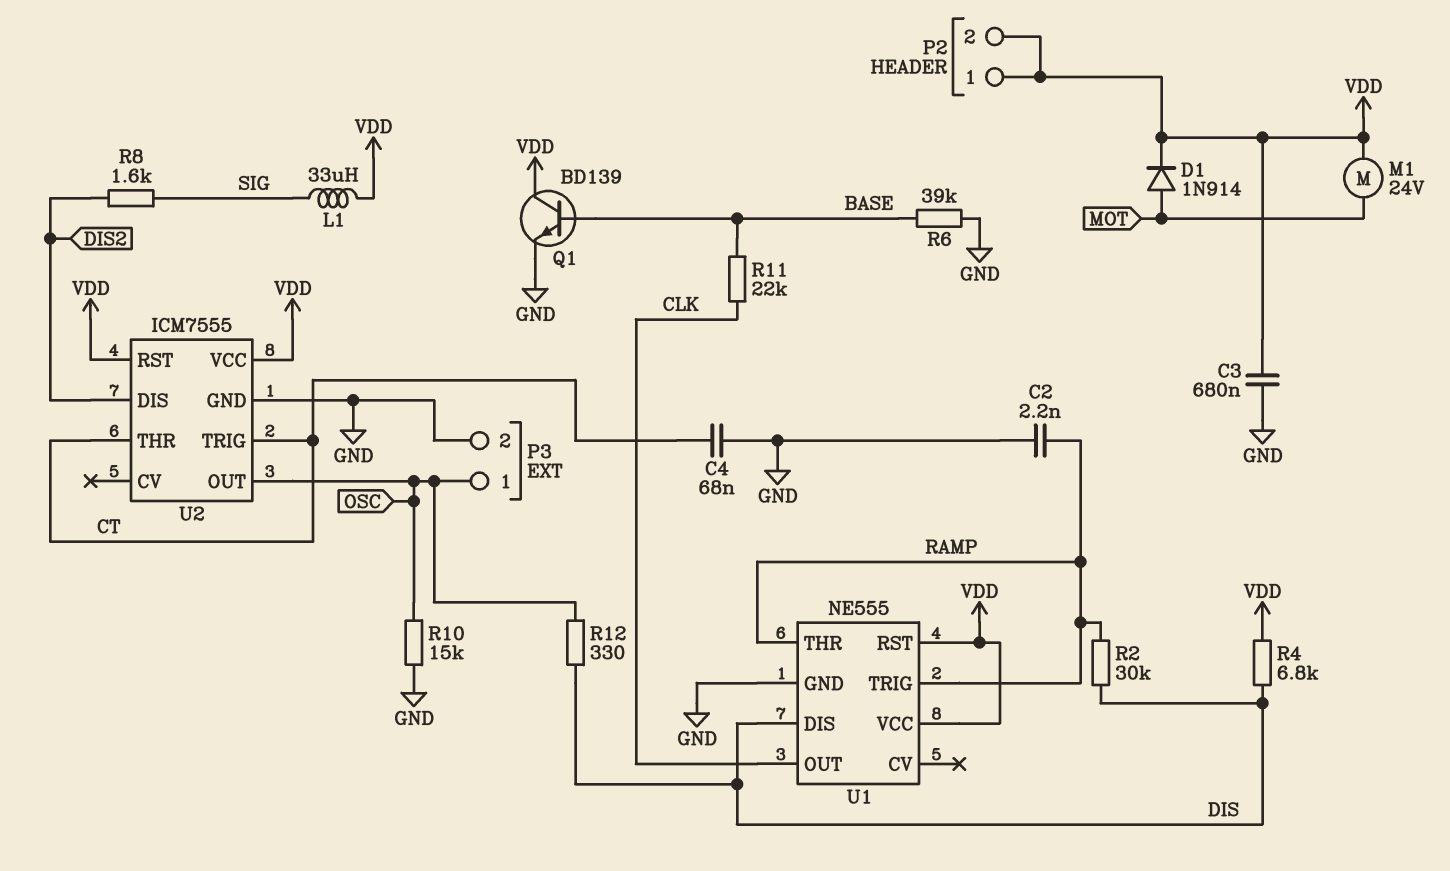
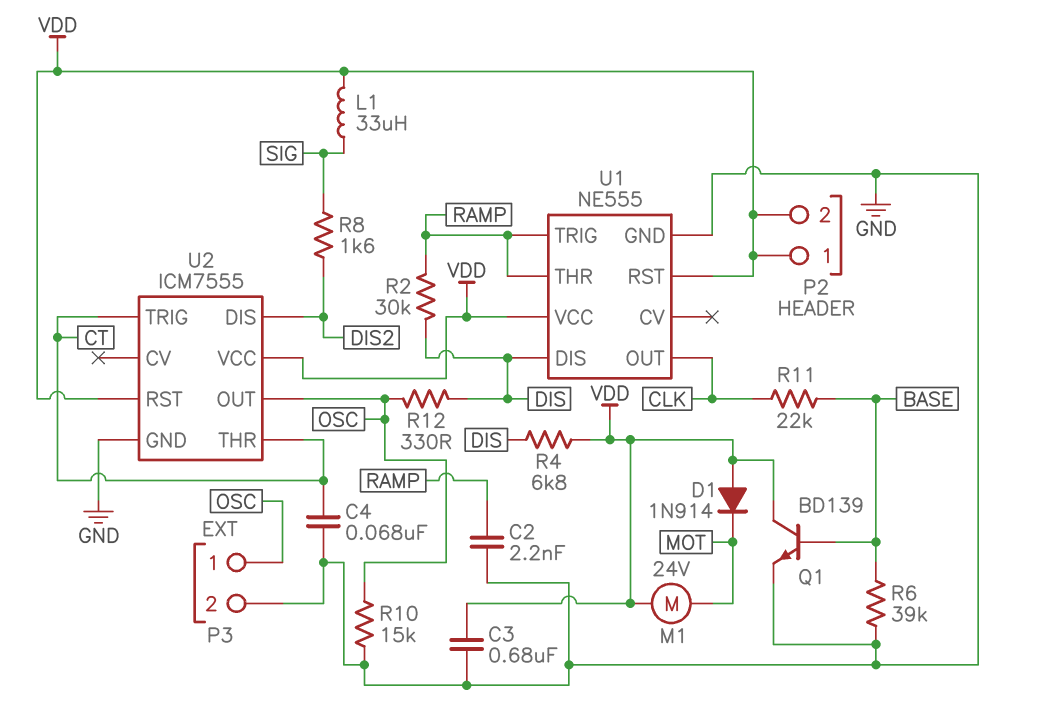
D1: diode 1N914 (A MOT, K VDD) -> diode 1N914 (A VDD, K MOT)

